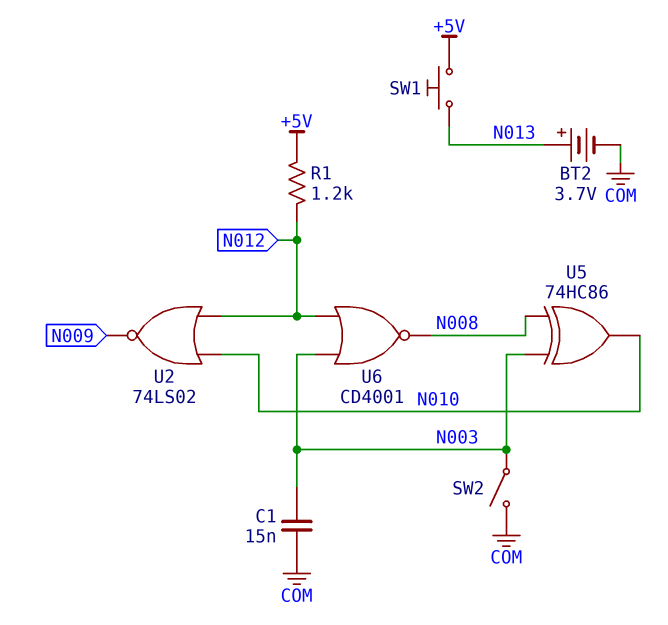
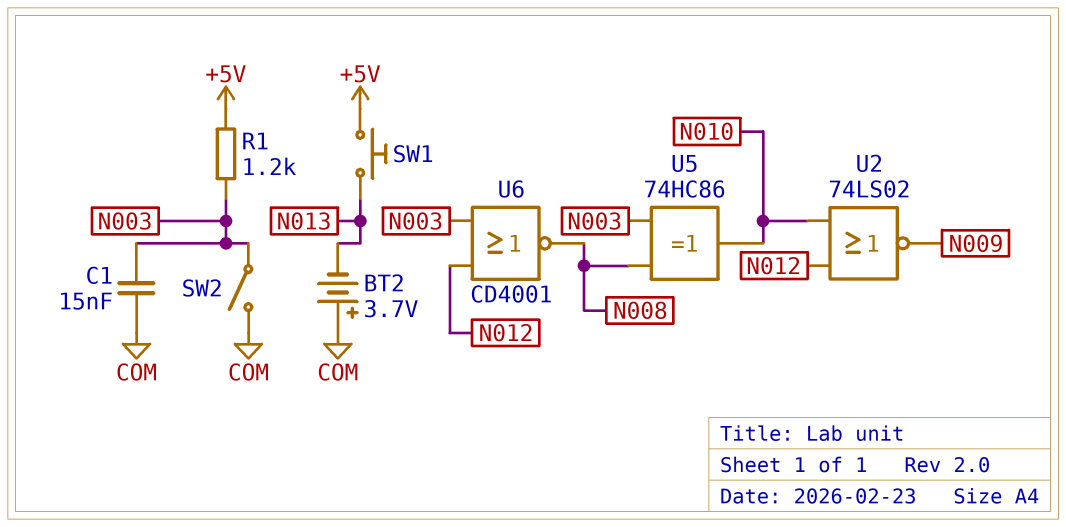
BT2: 3.7V (plus N013, minus COM) -> 3.7V (plus COM, minus N013)
R1: 1.2k (+5V, N012) -> 1.2k (+5V, N003)

